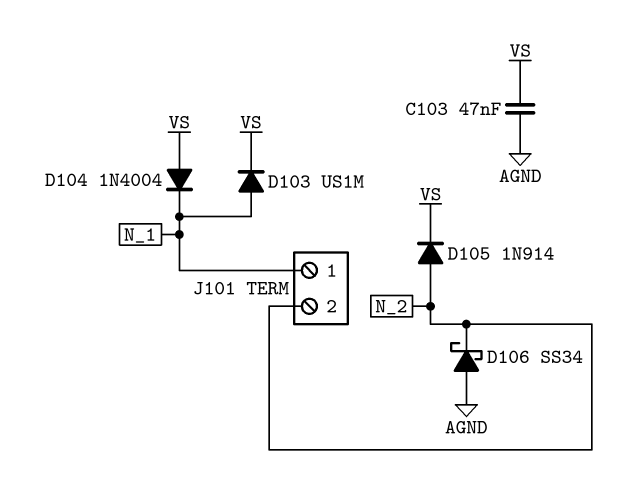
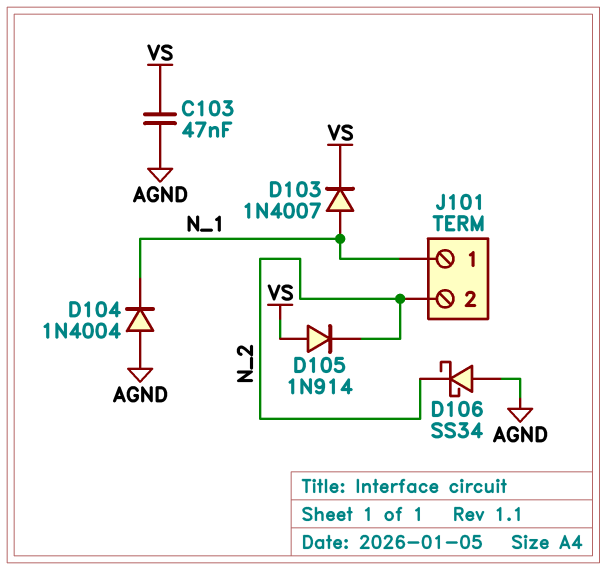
D103: diode US1M (A N_1, K VS) -> diode 1N4007 (A N_1, K VS)
D104: diode 1N4004 (A VS, K N_1) -> diode 1N4004 (A AGND, K N_1)
D105: diode 1N914 (A N_2, K VS) -> diode 1N914 (A VS, K N_2)

